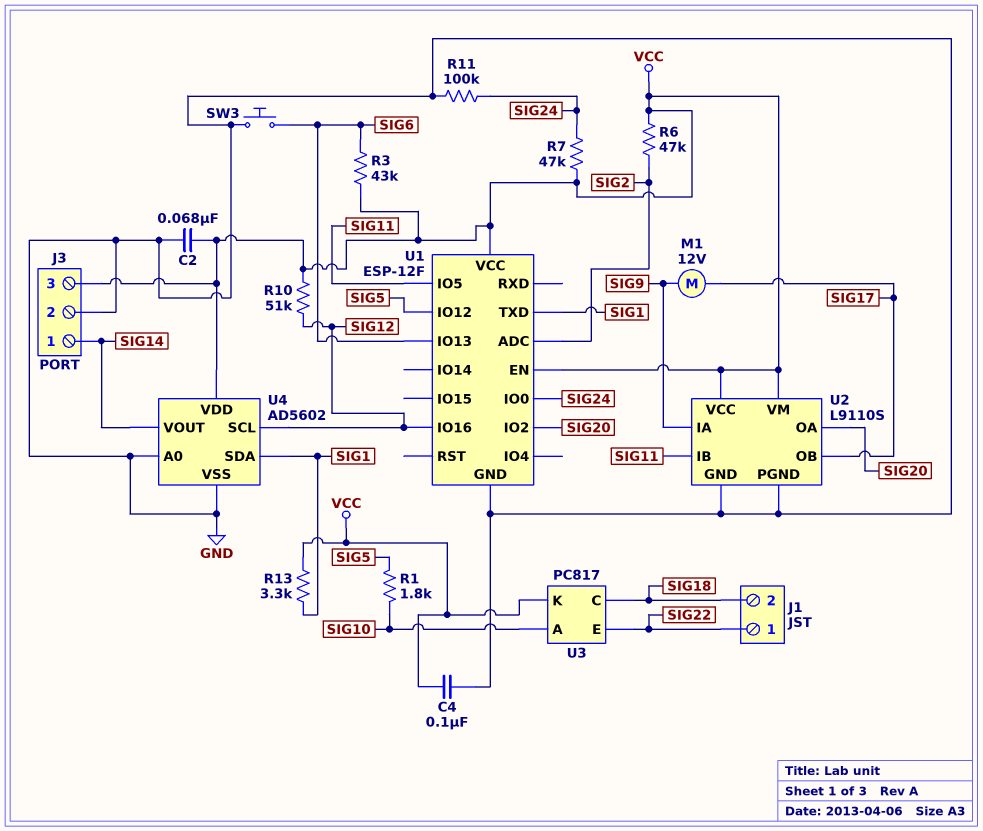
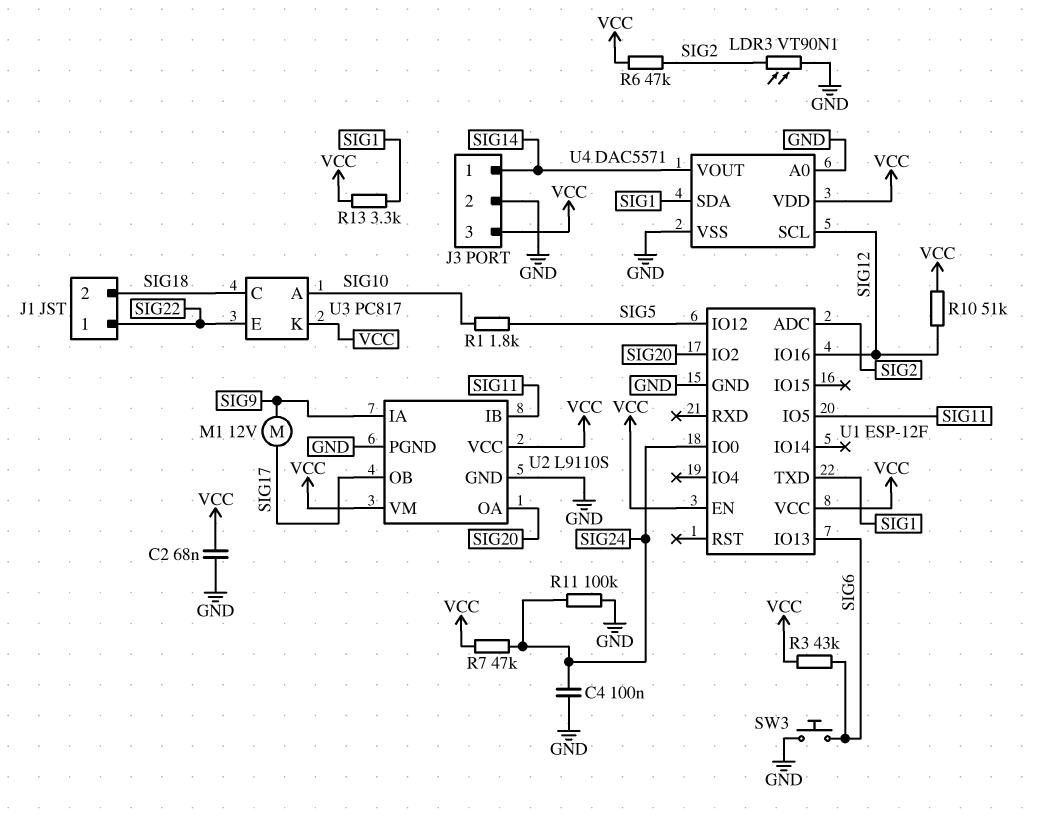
C4: 100nF (GND, VCC) -> 100nF (GND, SIG24)
LDR3: none -> VT90N1 (GND, SIG2)
U4: AD5602 -> DAC5571

